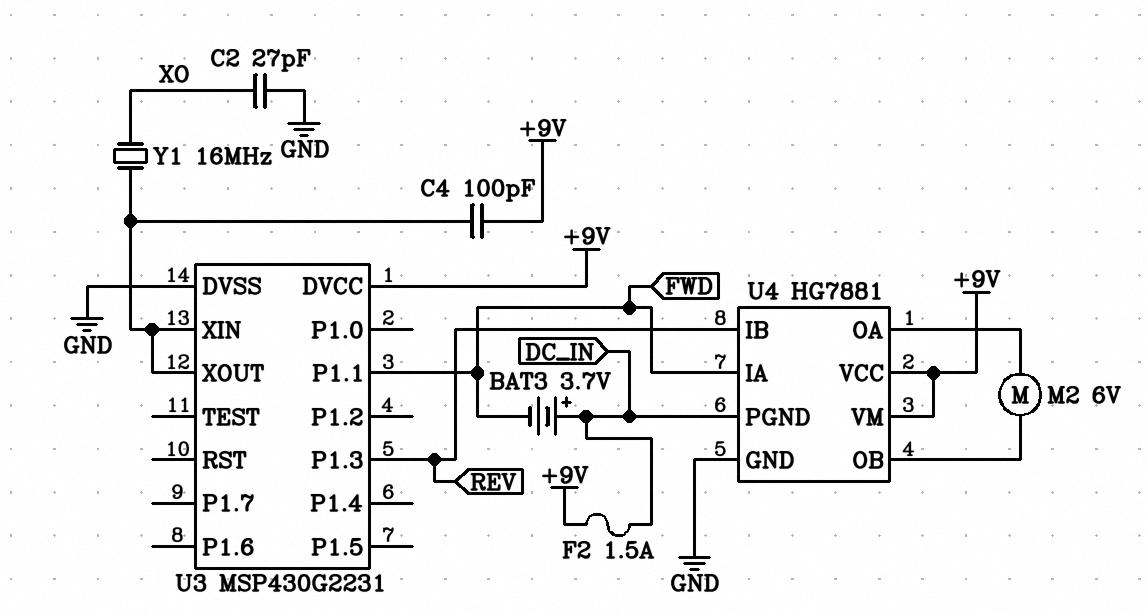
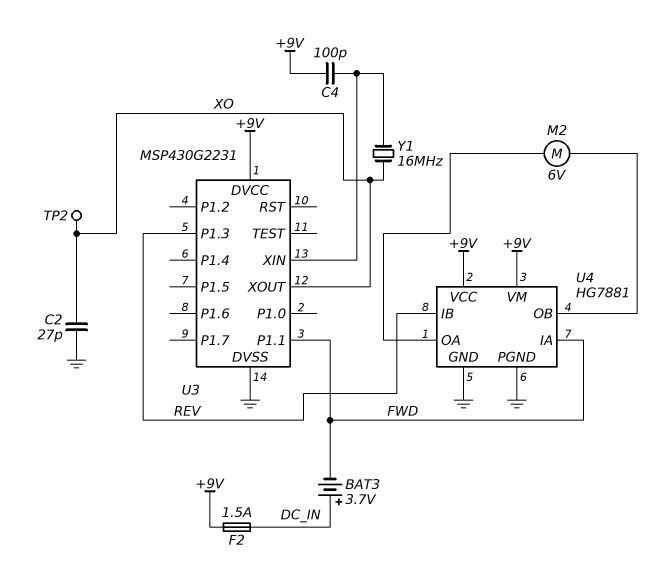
TP2: none -> test point (XO)
U3 pin XOUT: U3/XIN -> XO
U4 pin PGND: DC_IN -> GND

